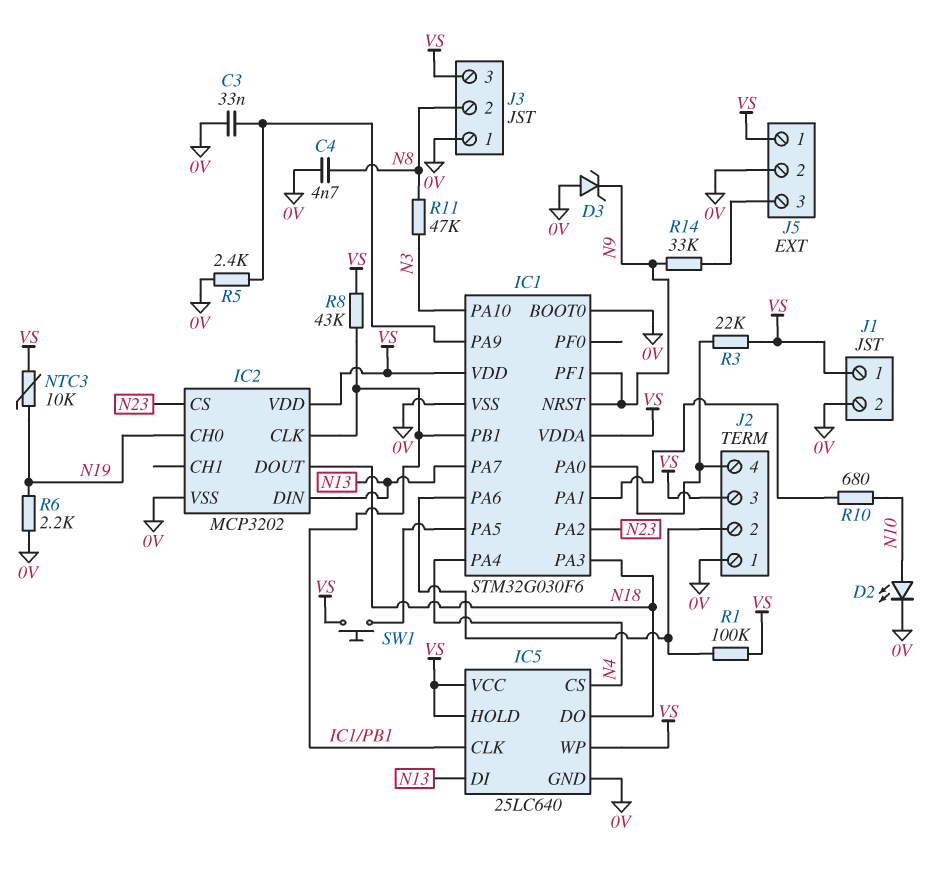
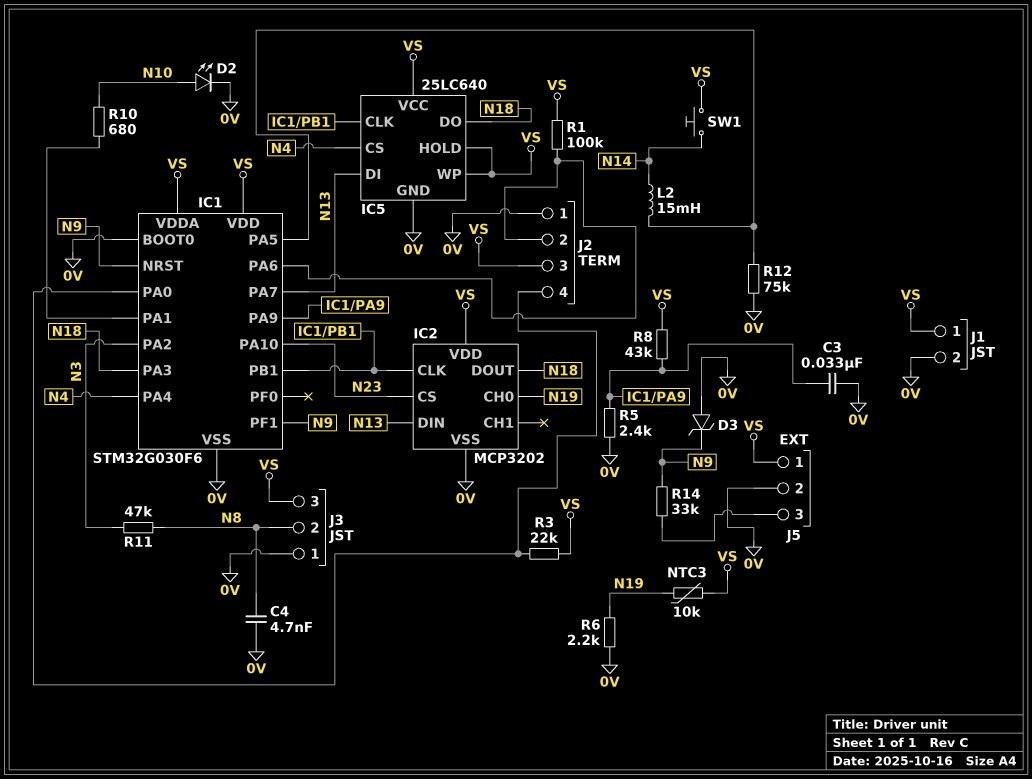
IC1 pin PA2: N23 -> N3
IC1 pin PA10: N3 -> N23
L2: none -> 15mH (IC1/PA5, N14)
R8: 43k (IC1/PB1, VS) -> 43k (IC1/PA9, VS)
R12: none -> 75k (0V, IC1/PA5)
SW1: button (IC1/PA5, VS) -> button (N14, VS)

